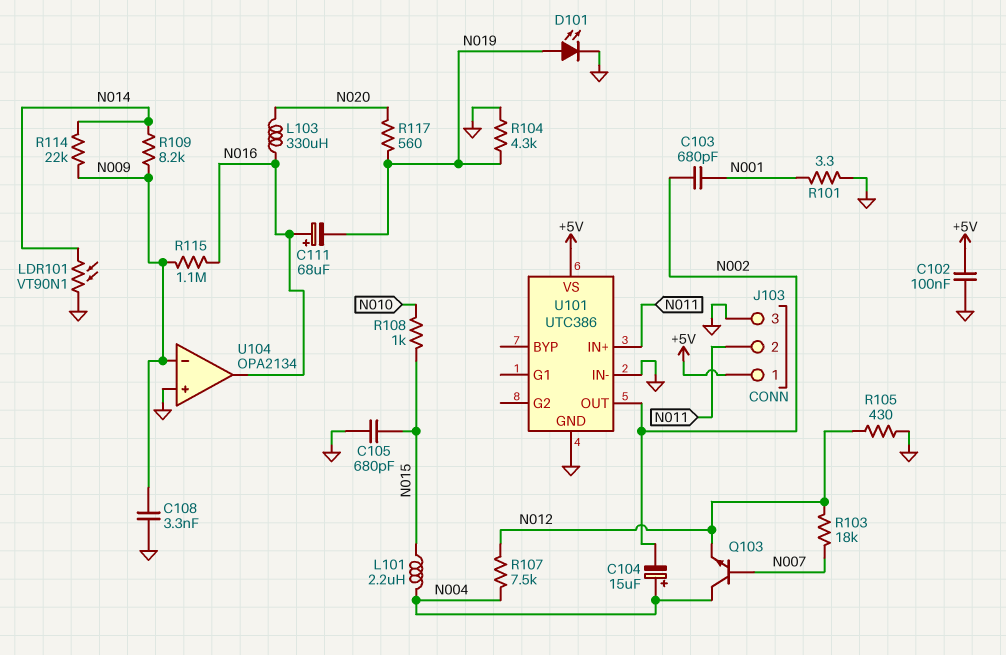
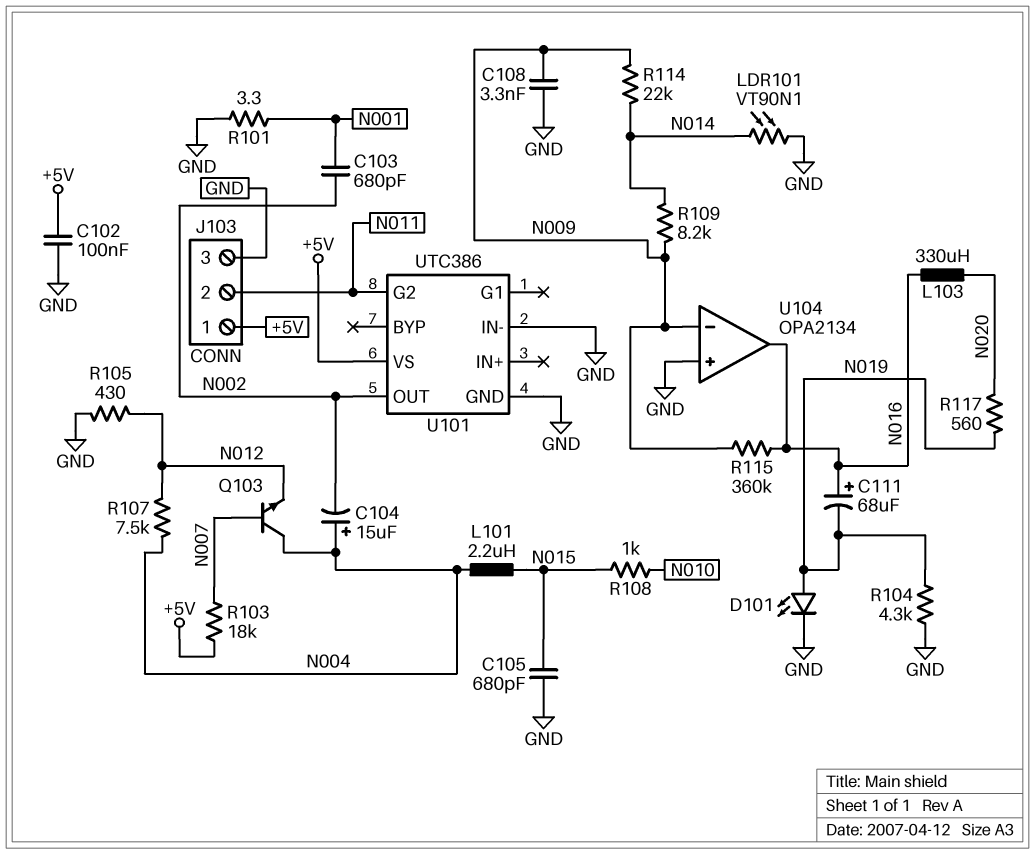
R103: 18k (N007, N012) -> 18k (+5V, N007)
R115: 1.1M (N009, N016) -> 360k (N009, N016)
U101 pin G2: none -> N011
U101 pin IN+: N011 -> none

